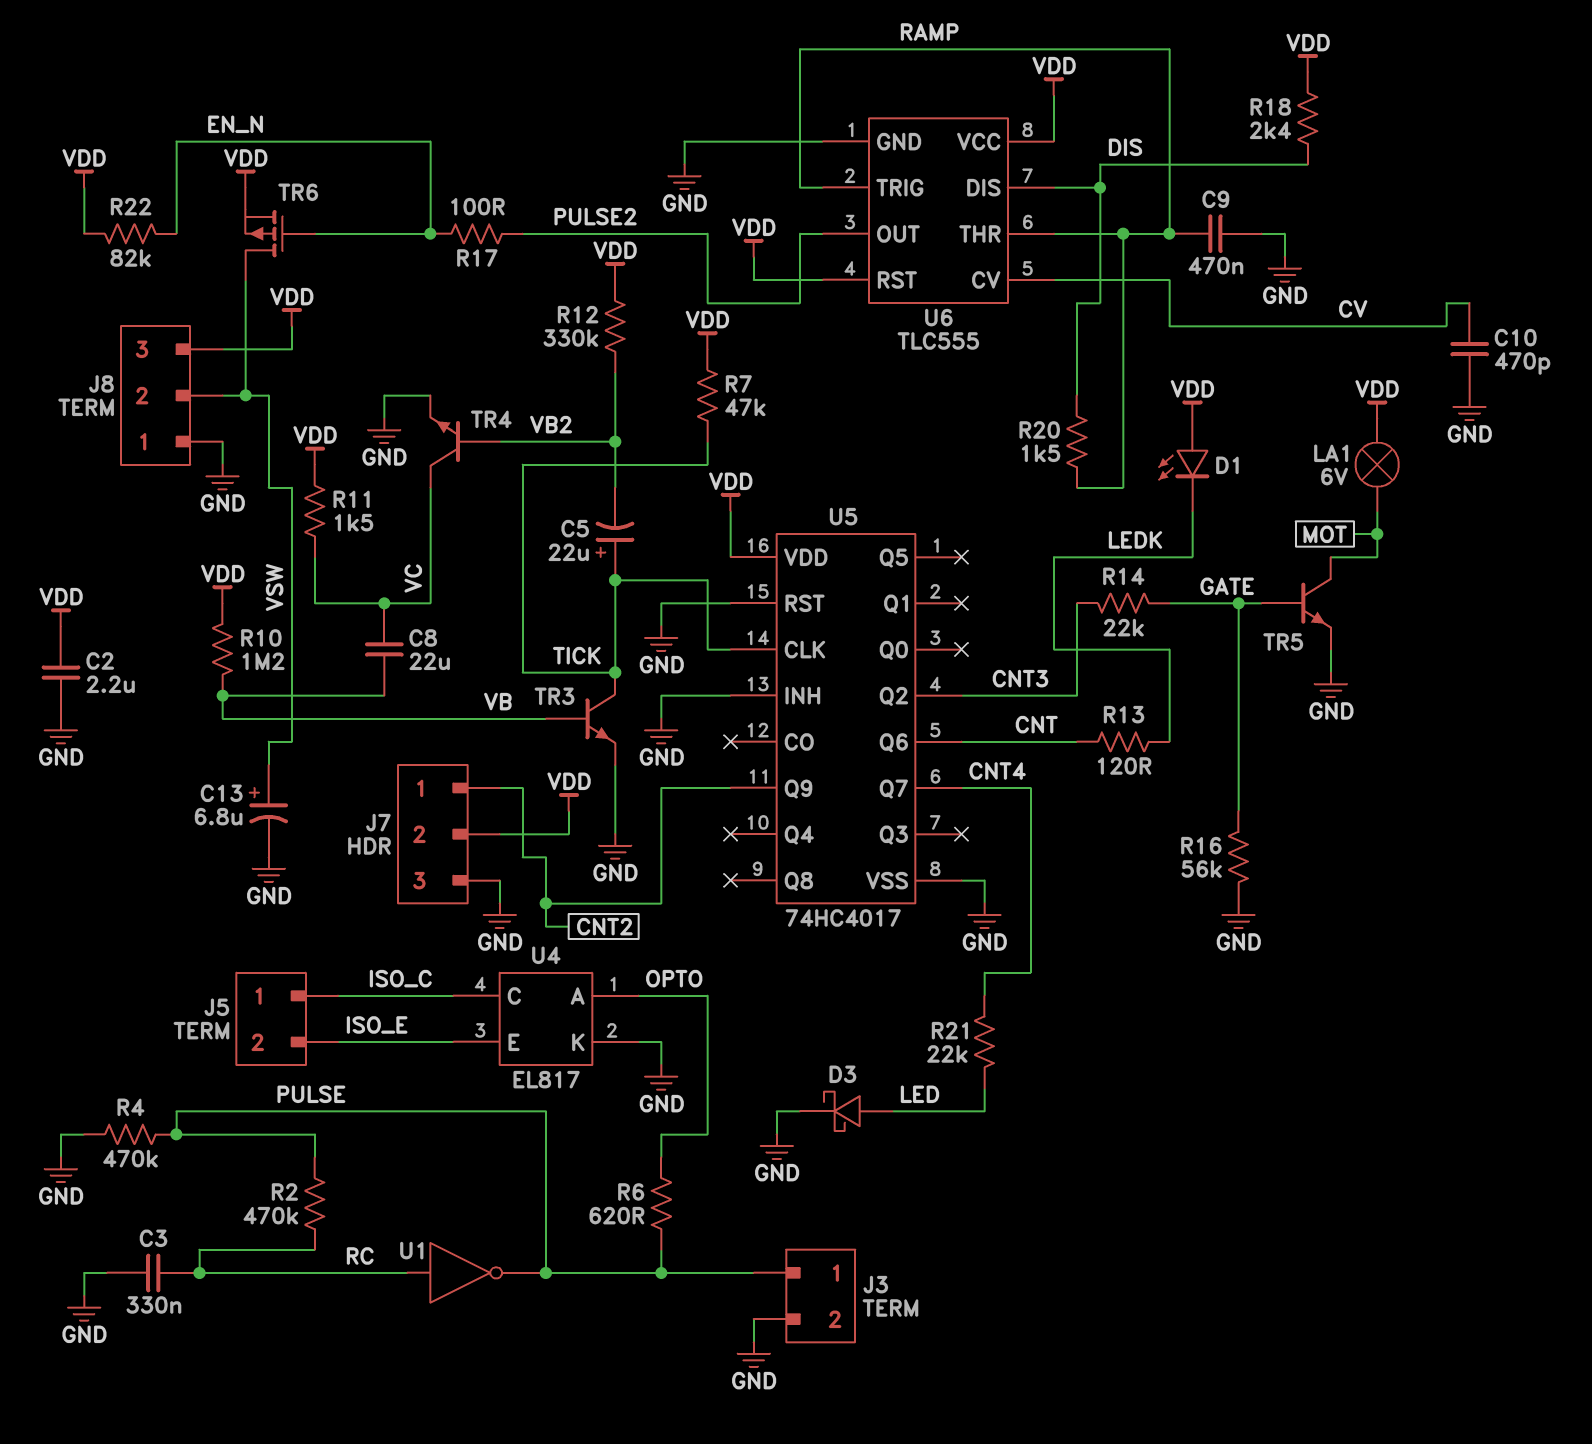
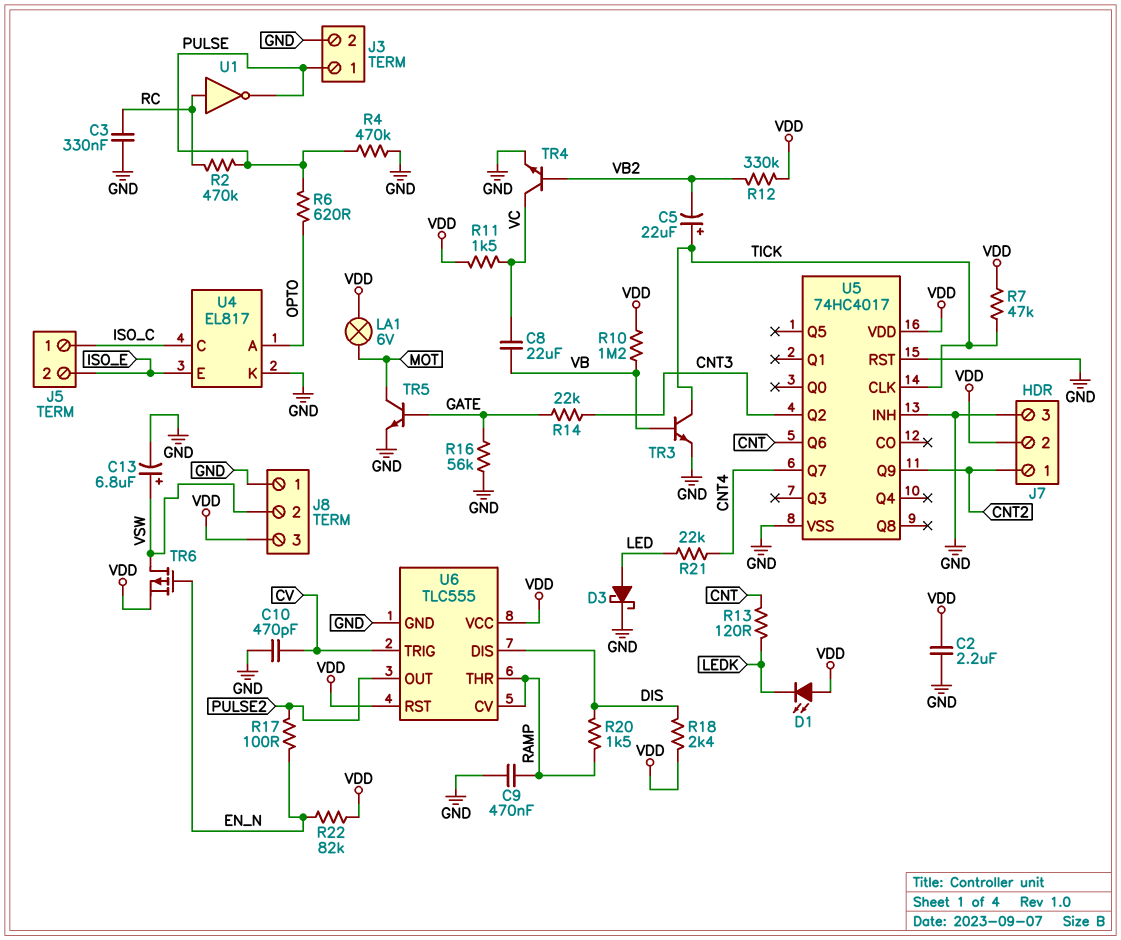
U6 pin CV: CV -> RAMP
U6 pin TRIG: RAMP -> CV

